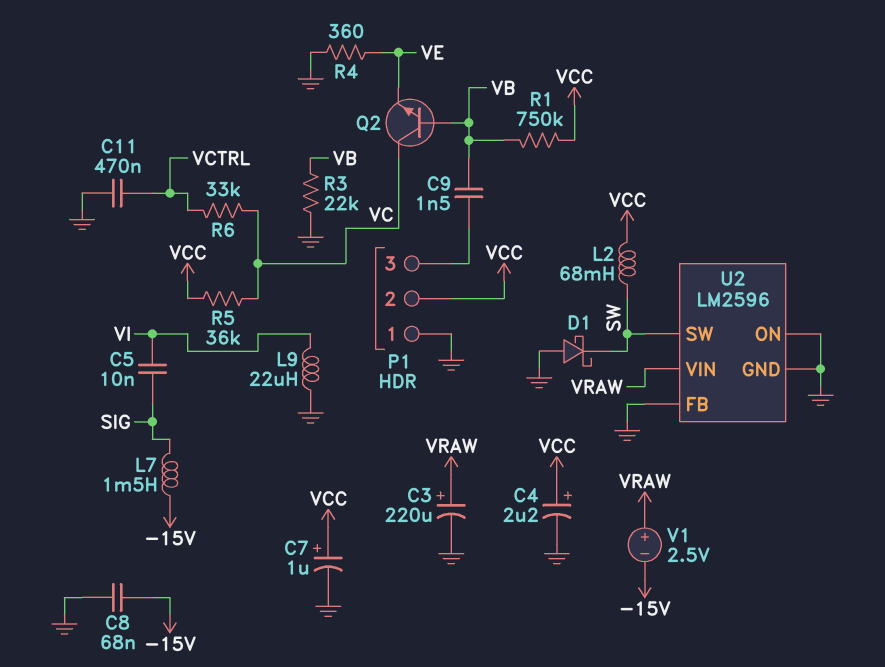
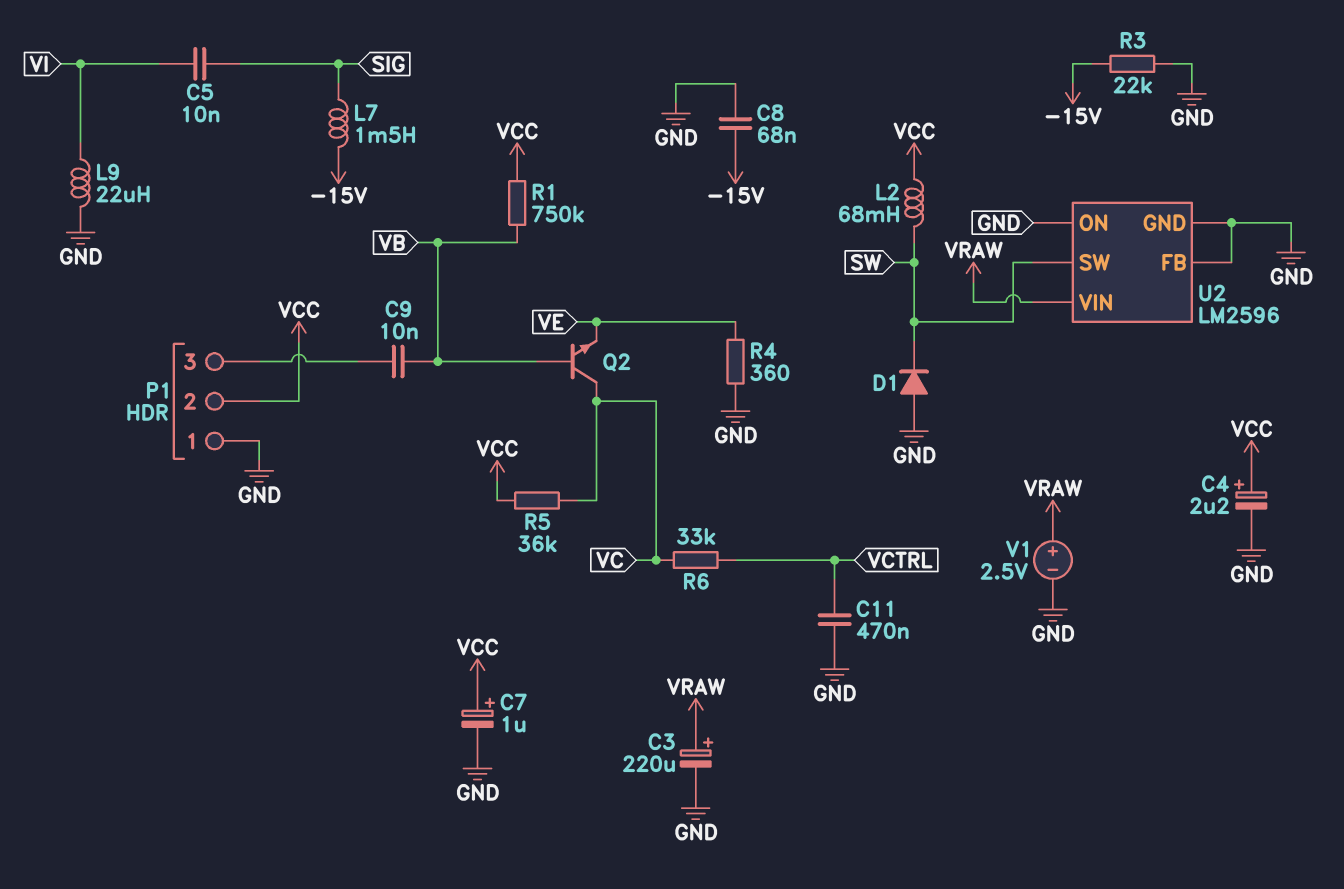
C9: 1.5nF (P1/3, VB) -> 10nF (P1/3, VB)
D1: schottky (A GND, K SW) -> diode (A GND, K SW)
R3: 22k (GND, VB) -> 22k (-15V, GND)
V1: 2.5V (plus VRAW, minus -15V) -> 2.5V (plus VRAW, minus GND)

